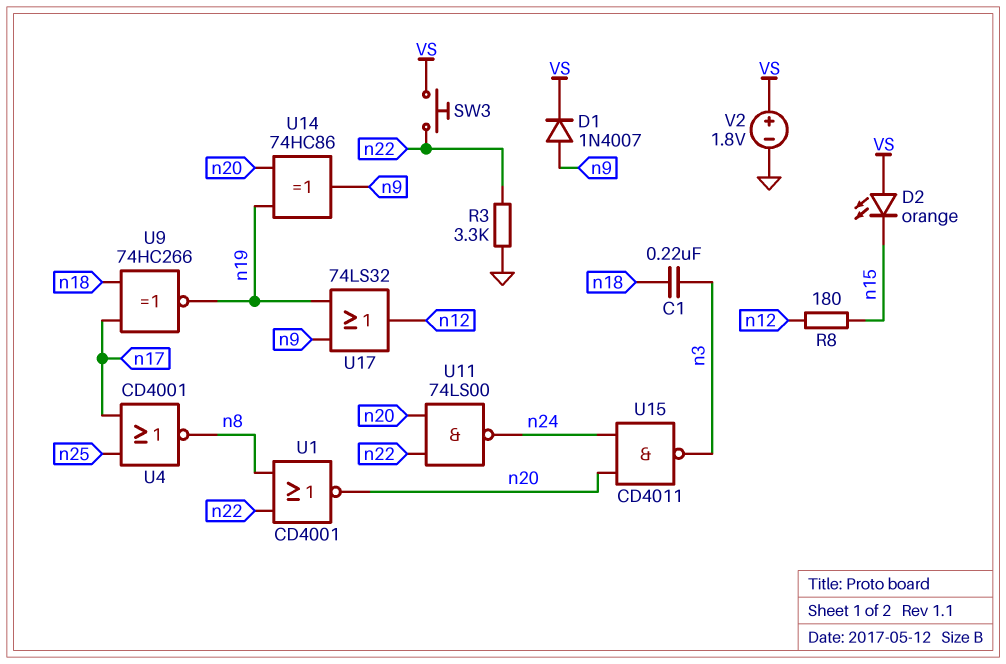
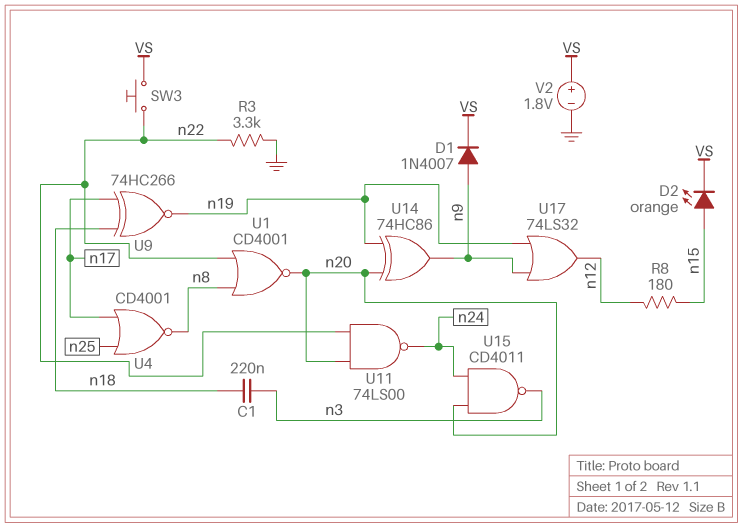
D2: LED orange (A VS, K n15) -> LED orange (A n15, K VS)

